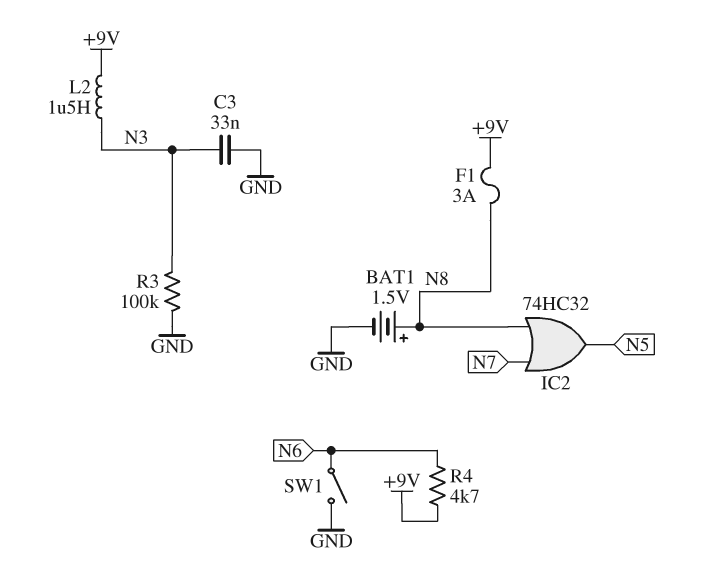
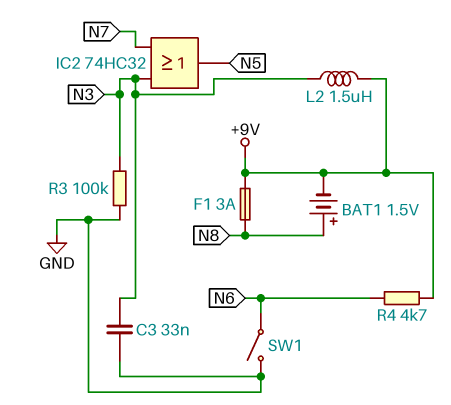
BAT1: 1.5V (plus N8, minus GND) -> 1.5V (plus N8, minus +9V)
IC2: OR 74HC32 (in N7, in N8, out N5) -> OR 74HC32 (in N3, in N7, out N5)

